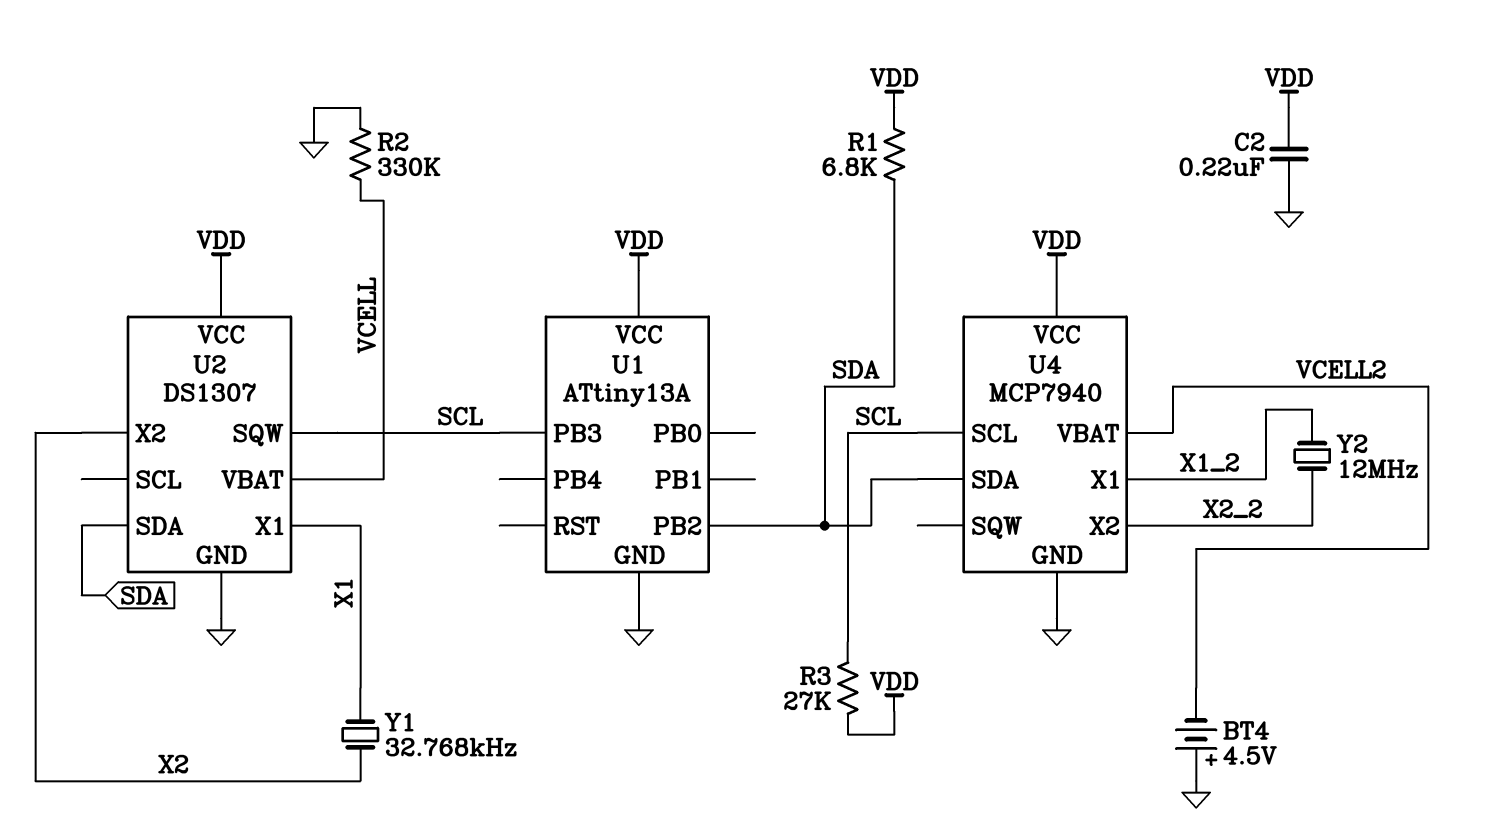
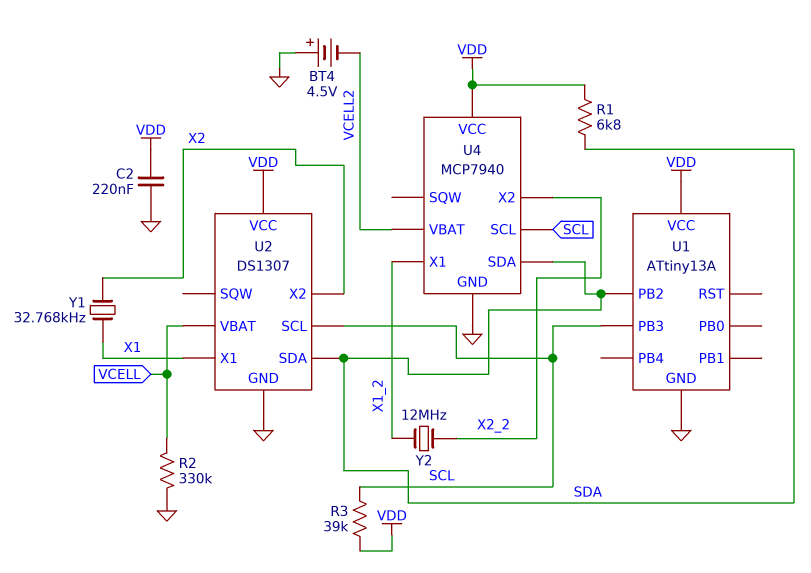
R3: 27k (SCL, VDD) -> 39k (SCL, VDD)
U2 pin SCL: none -> SCL
U2 pin SQW: SCL -> none

